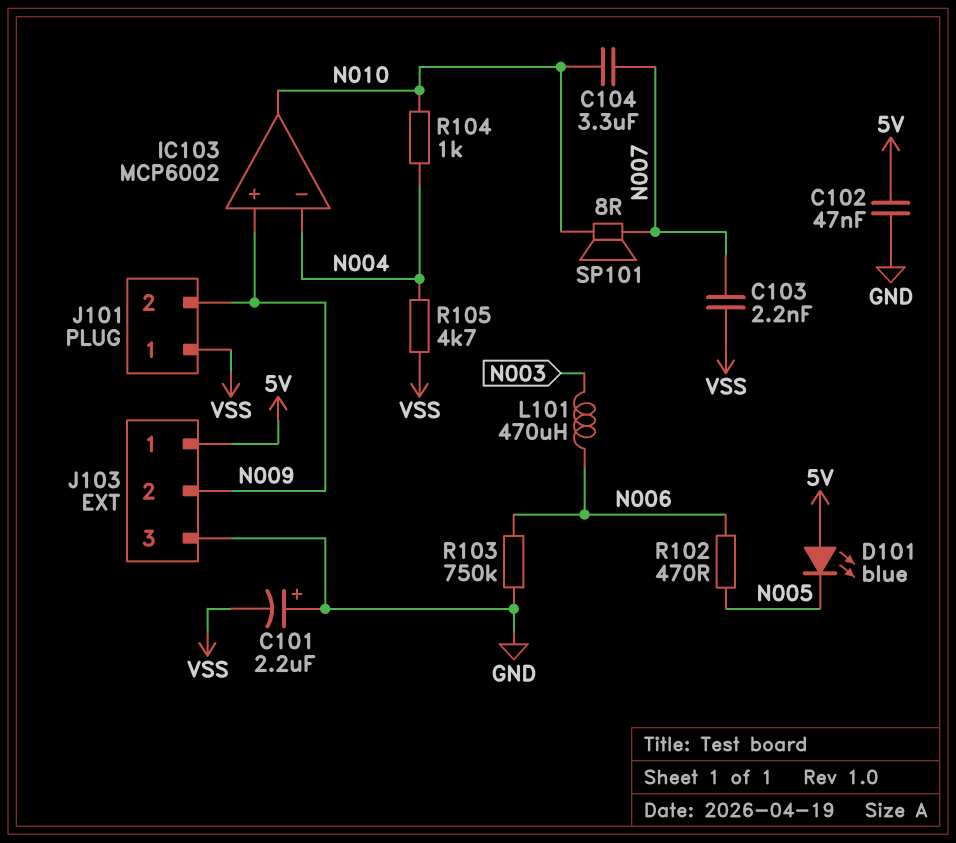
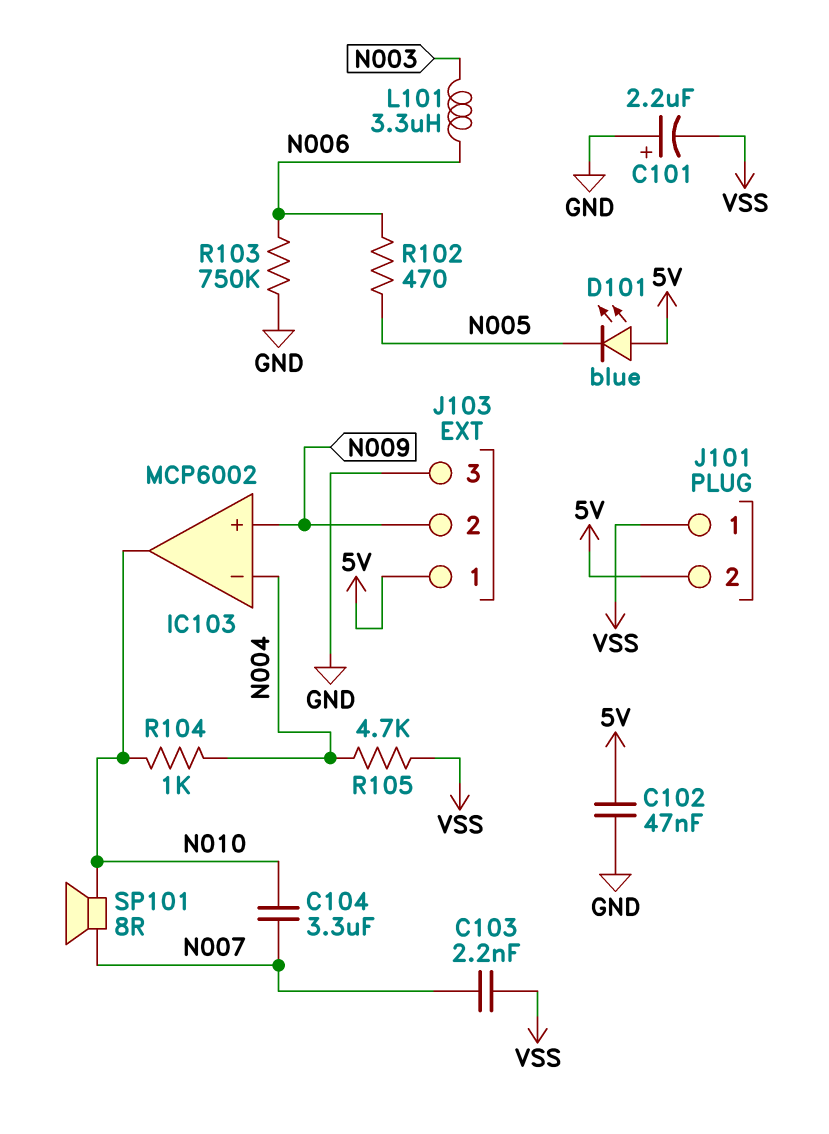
J101 pin 2: N009 -> 5V
L101: 470uH (N003, N006) -> 3.3uH (N003, N006)

